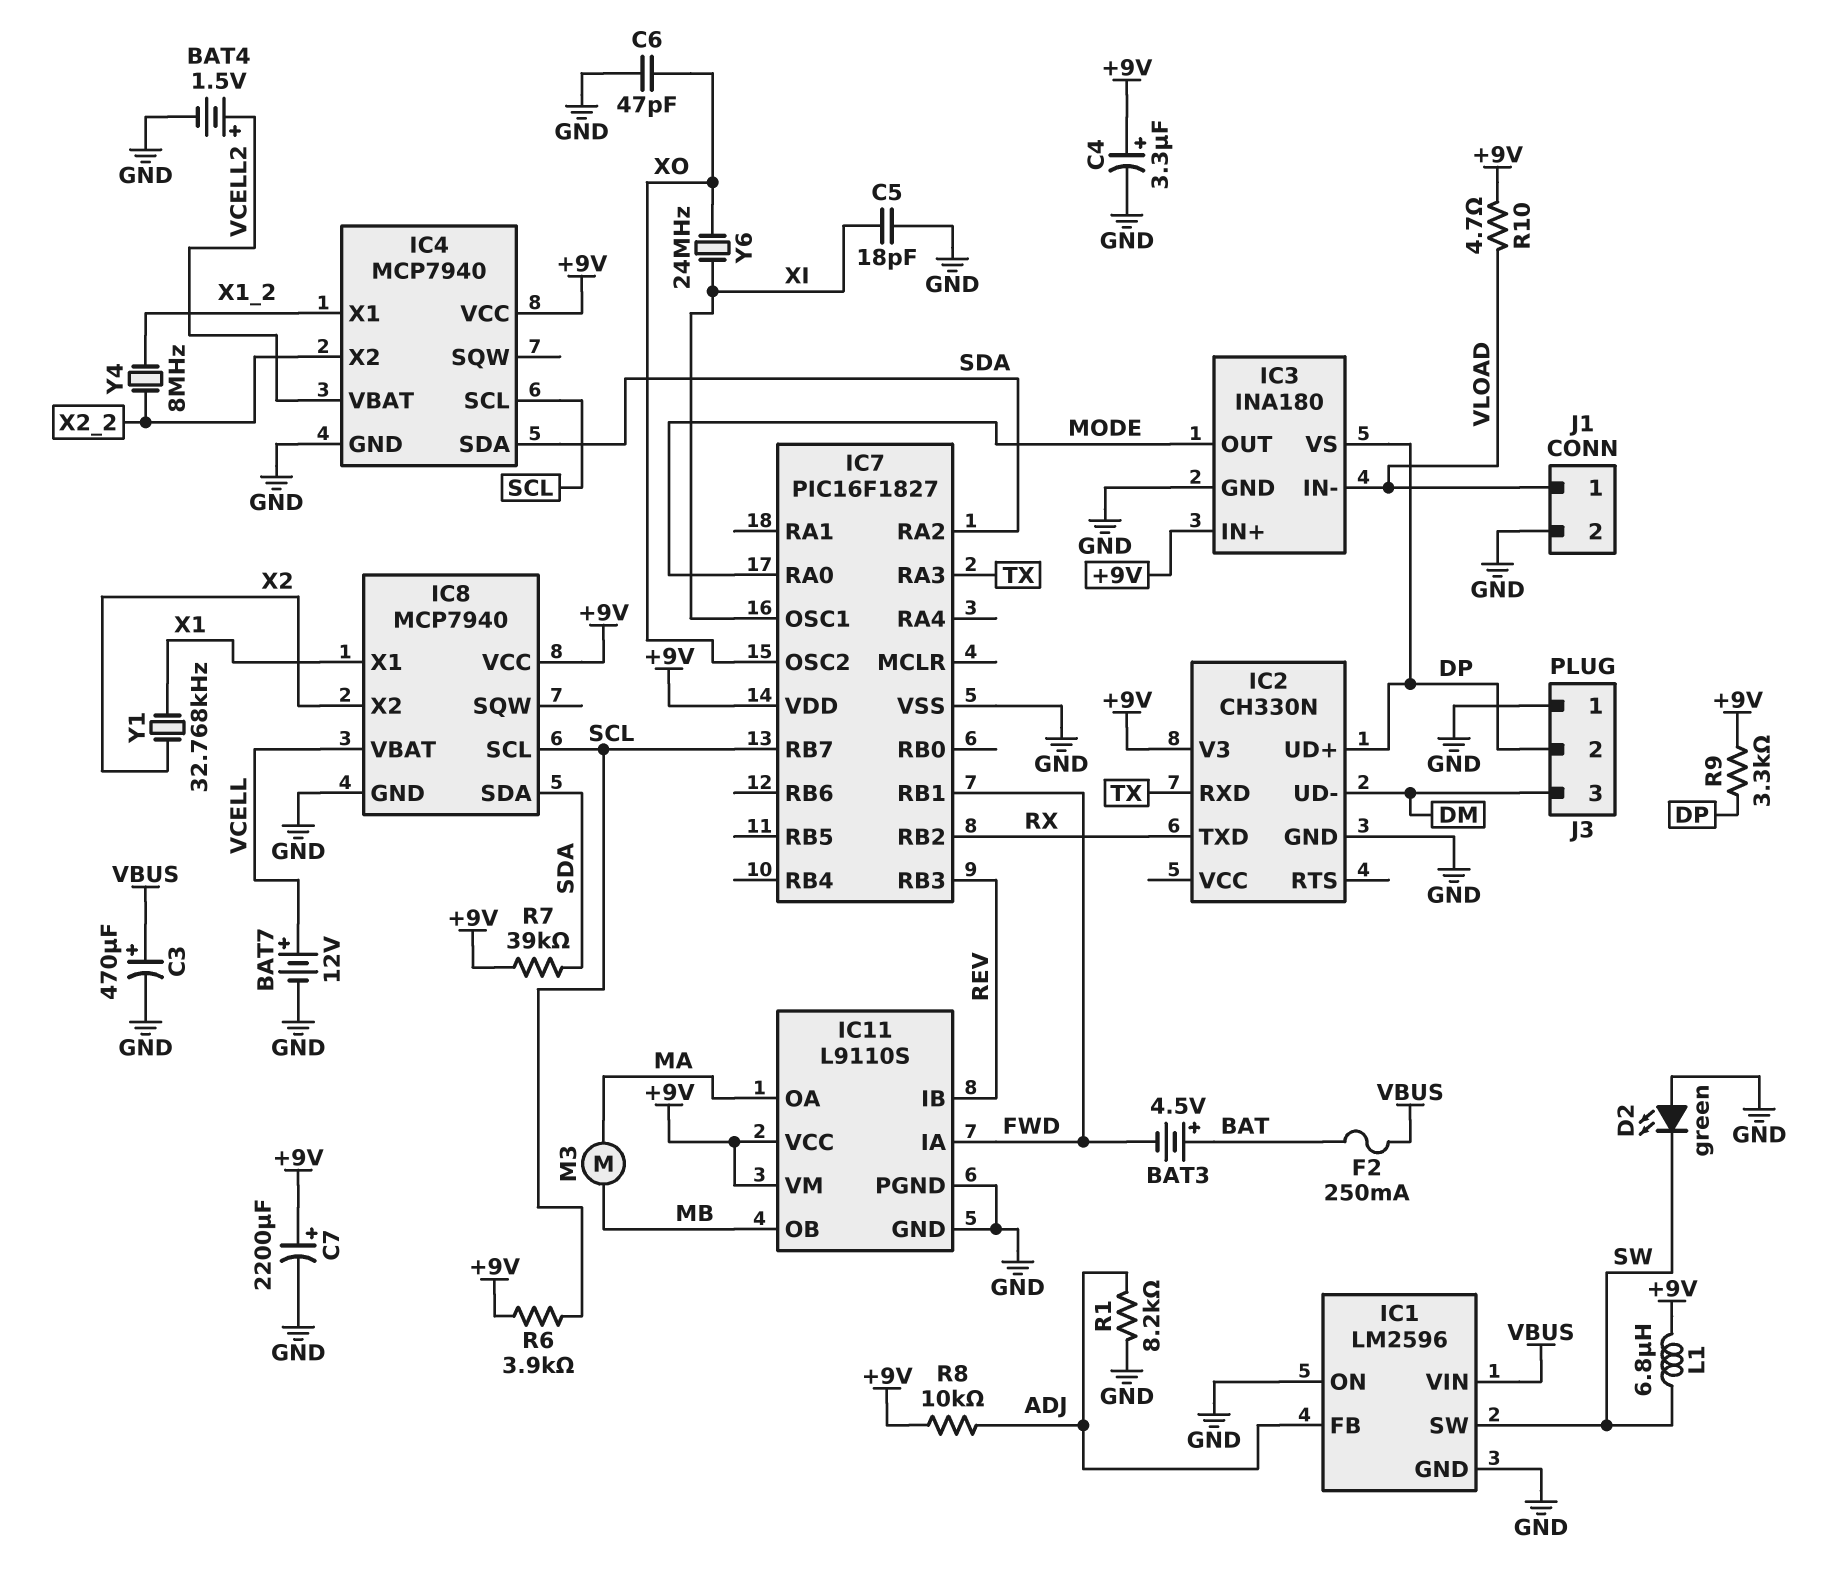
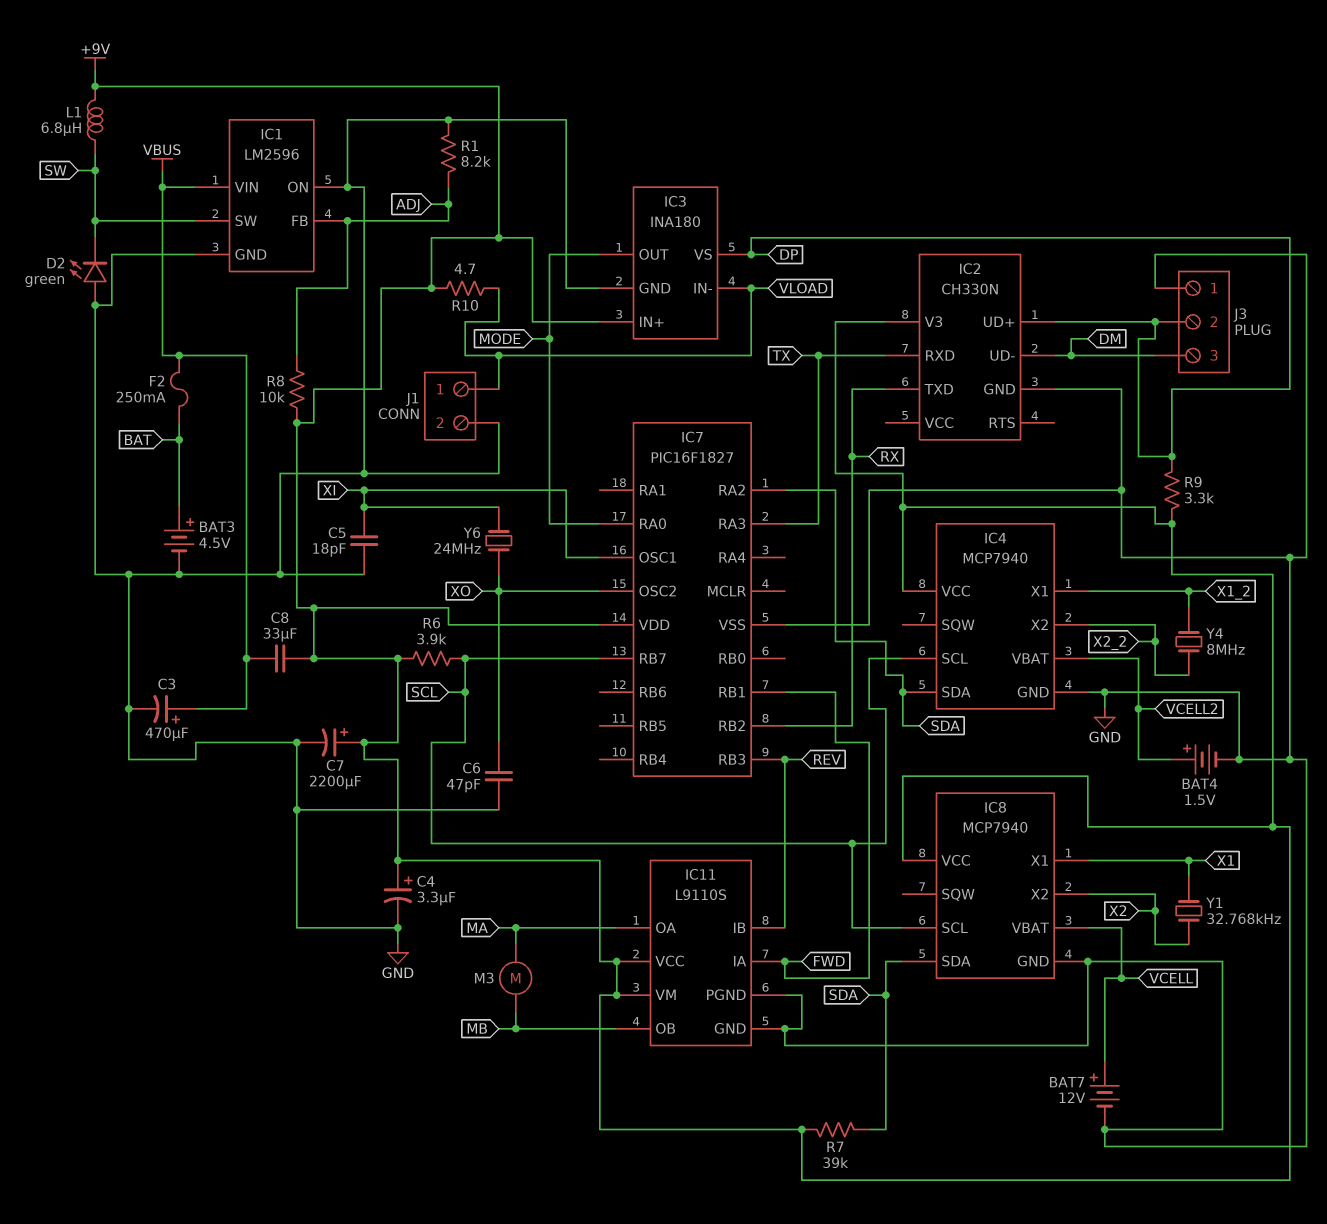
BAT3: 4.5V (plus BAT, minus FWD) -> 4.5V (plus BAT, minus GND)
C8: none -> 33uF (+9V, VBUS)

